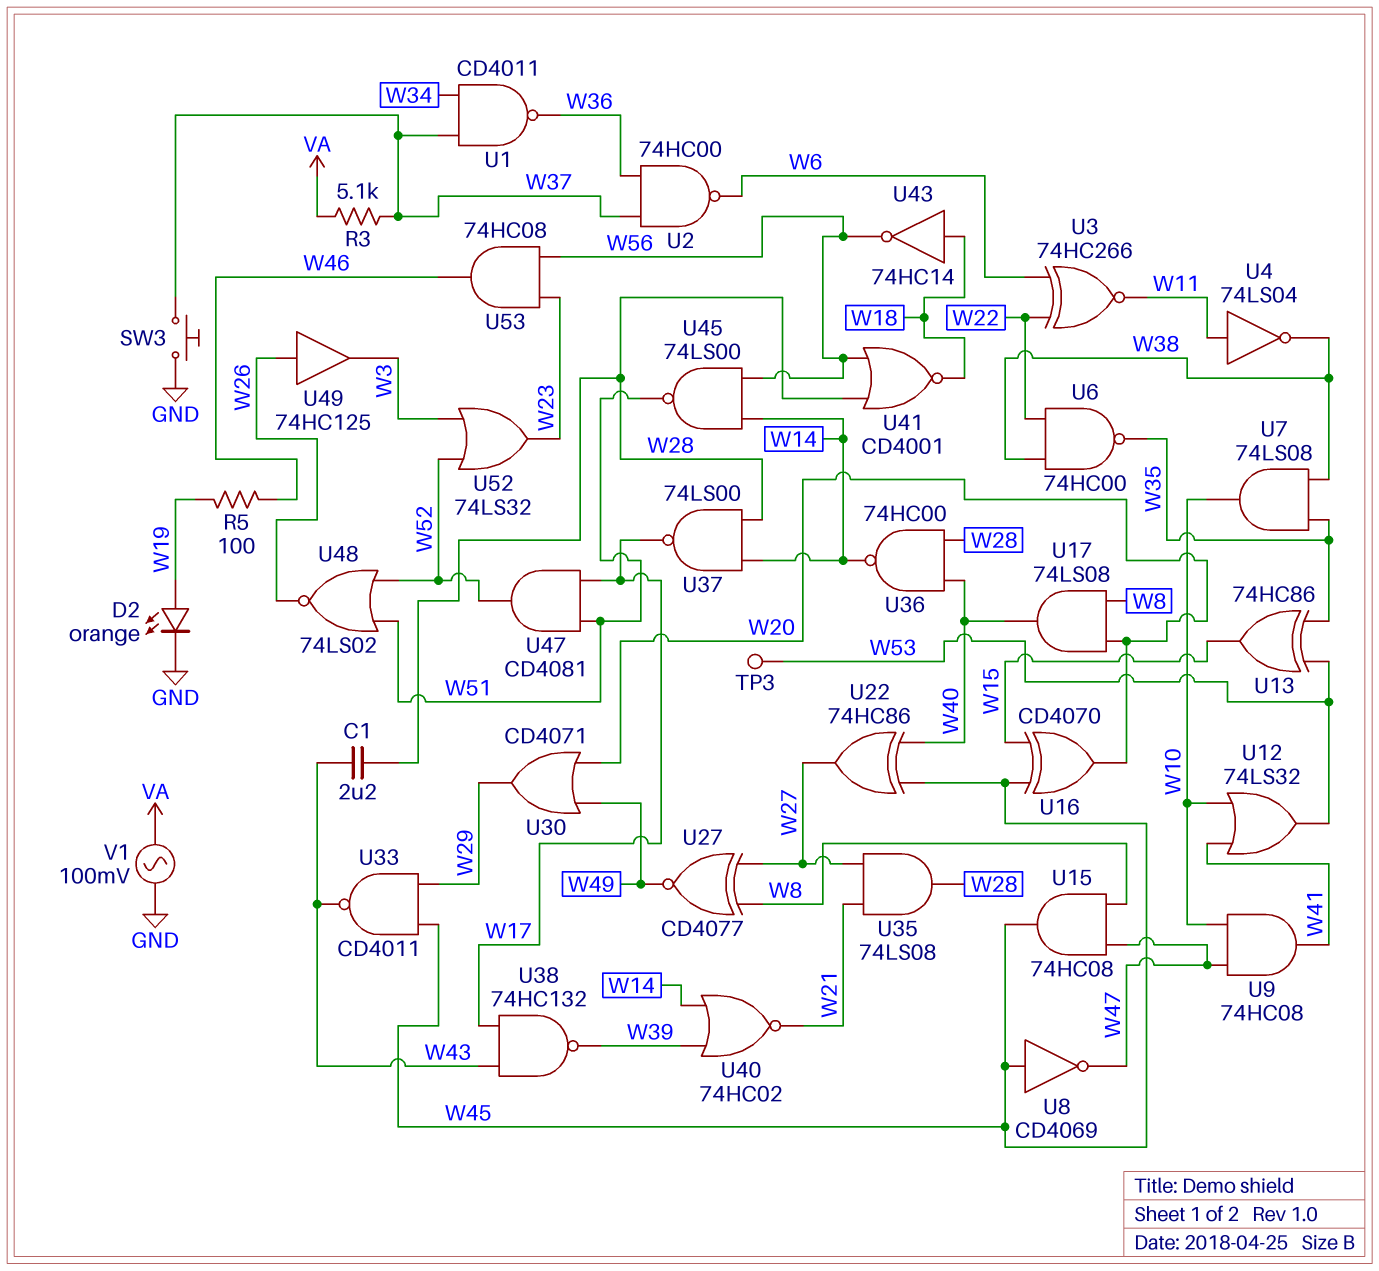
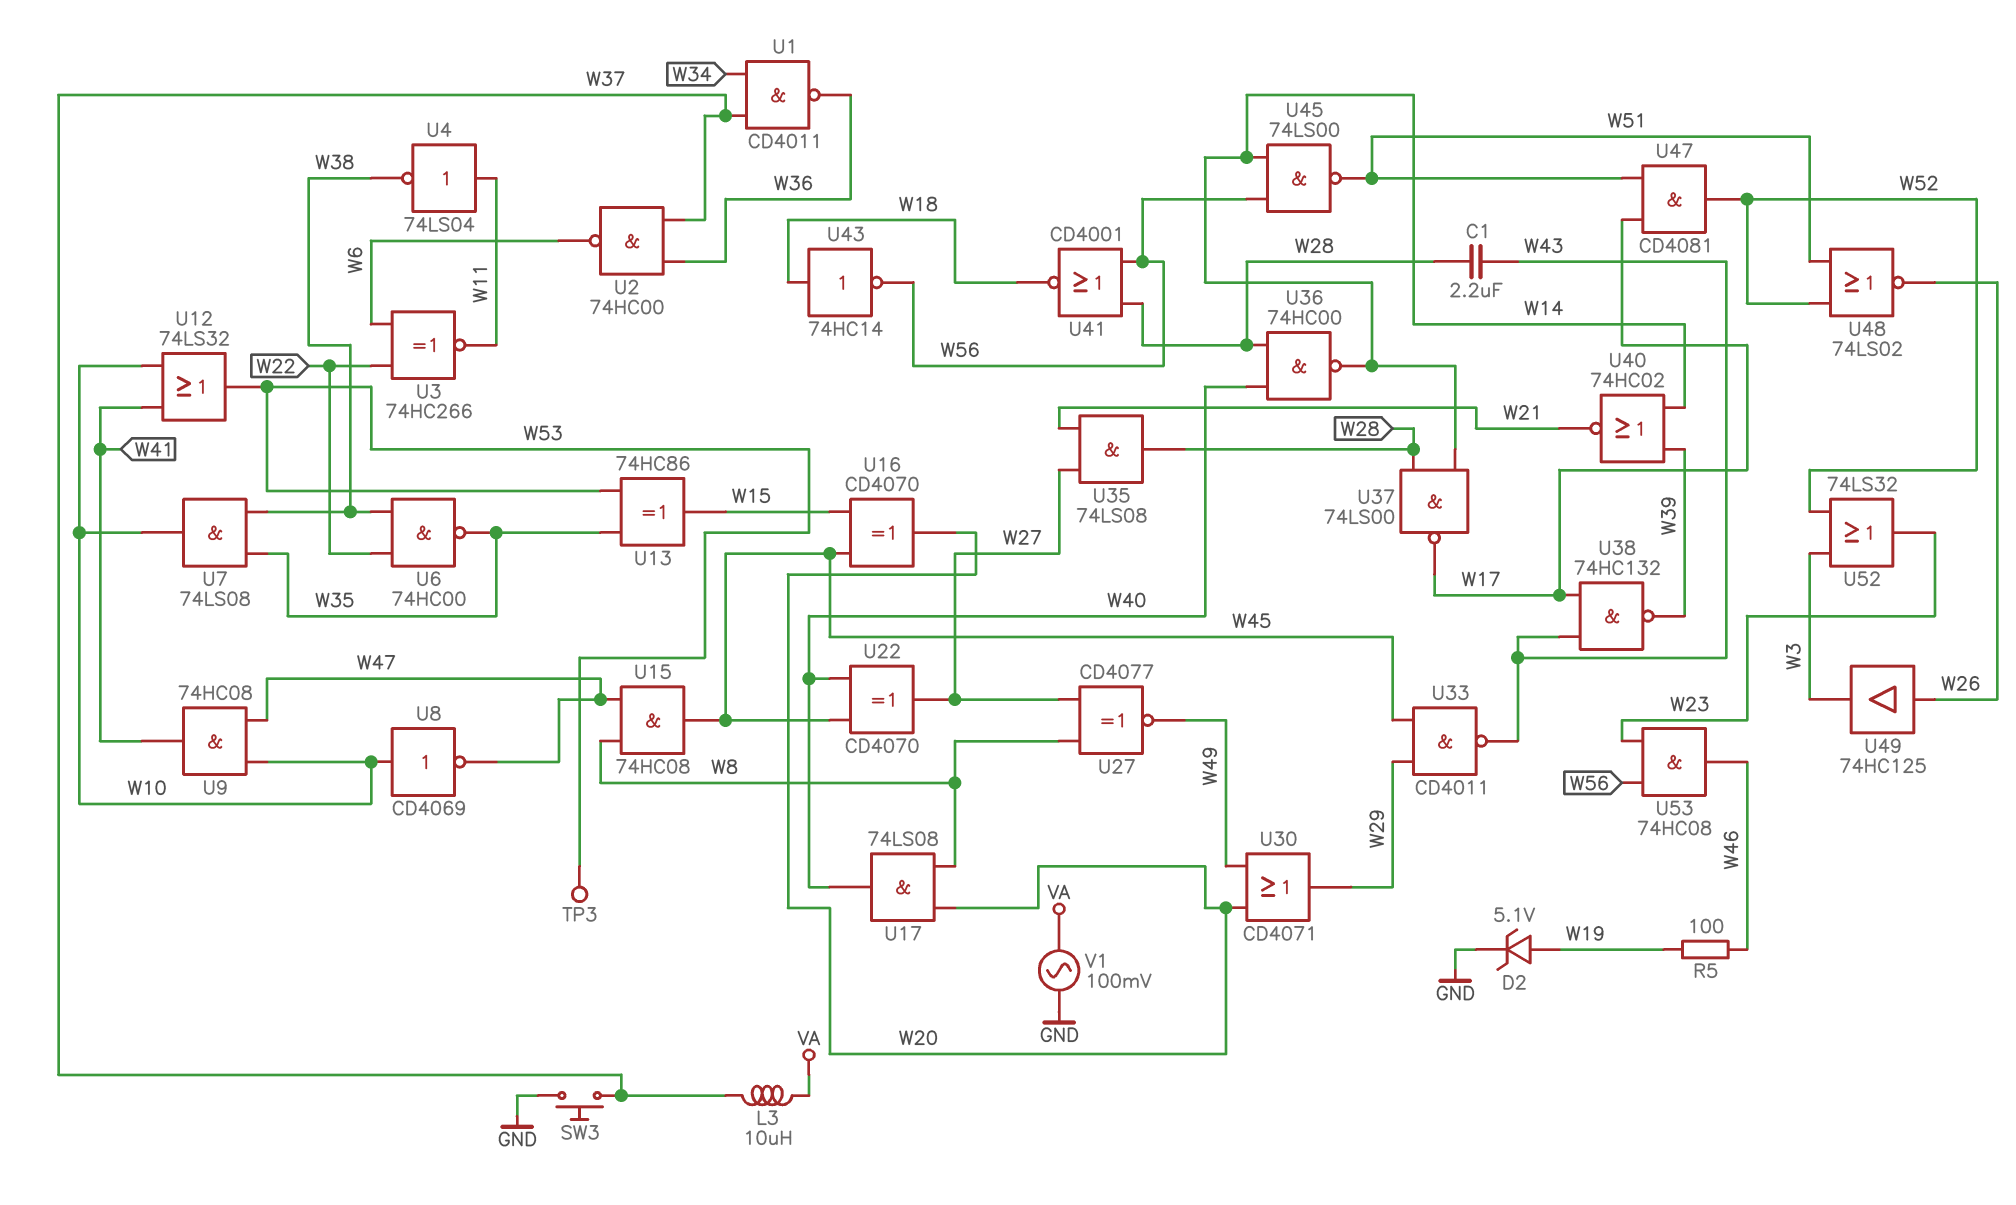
D2: LED orange (A W19, K GND) -> zener 5.1V (A W19, K GND)
L3: none -> 10uH (VA, W37)
R3: 5.1k (VA, W37) -> none
U8: NOT CD4069 (in W45, out W47) -> NOT CD4069 (in W10, out W47)
U22: XOR 74HC86 (in W40, in W45, out W27) -> XOR CD4070 (in W40, in W45, out W27)

